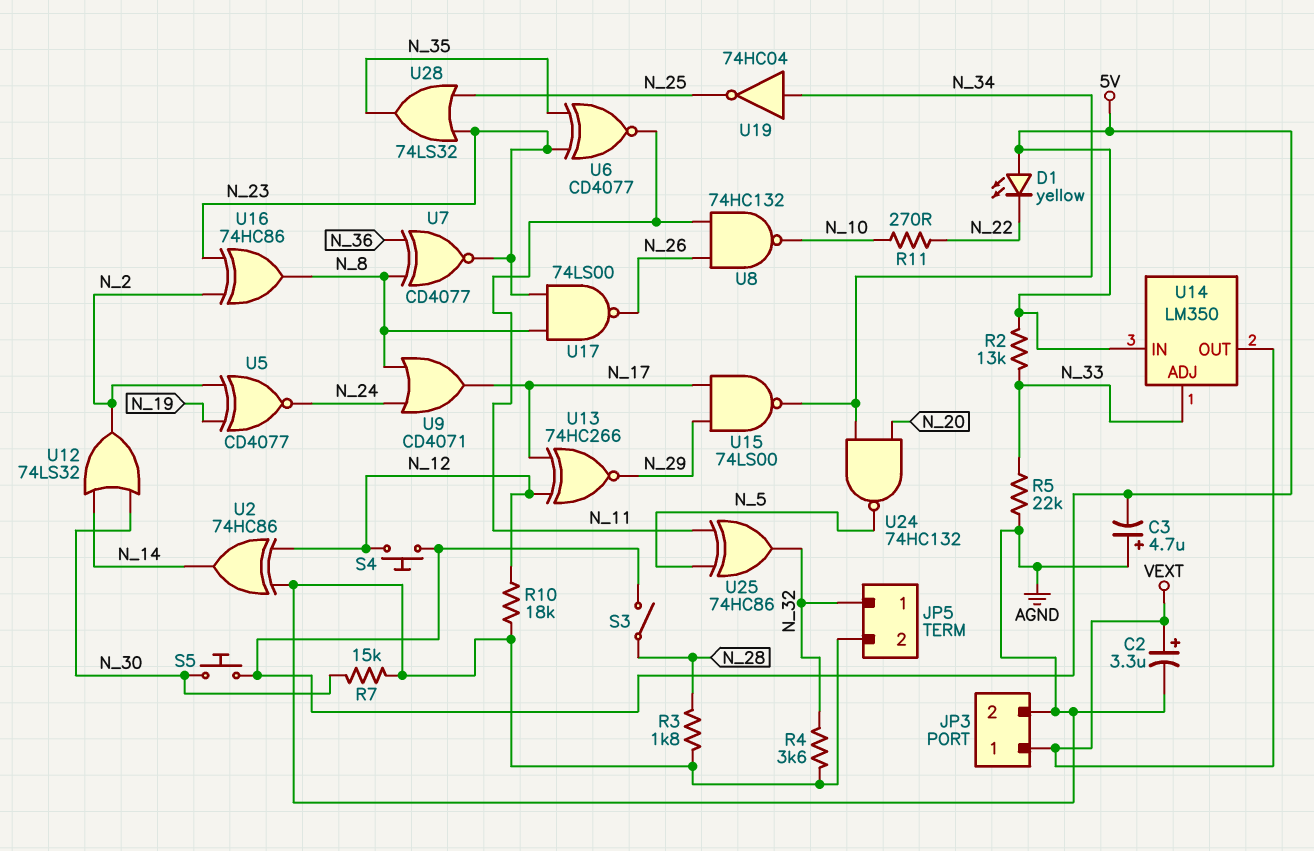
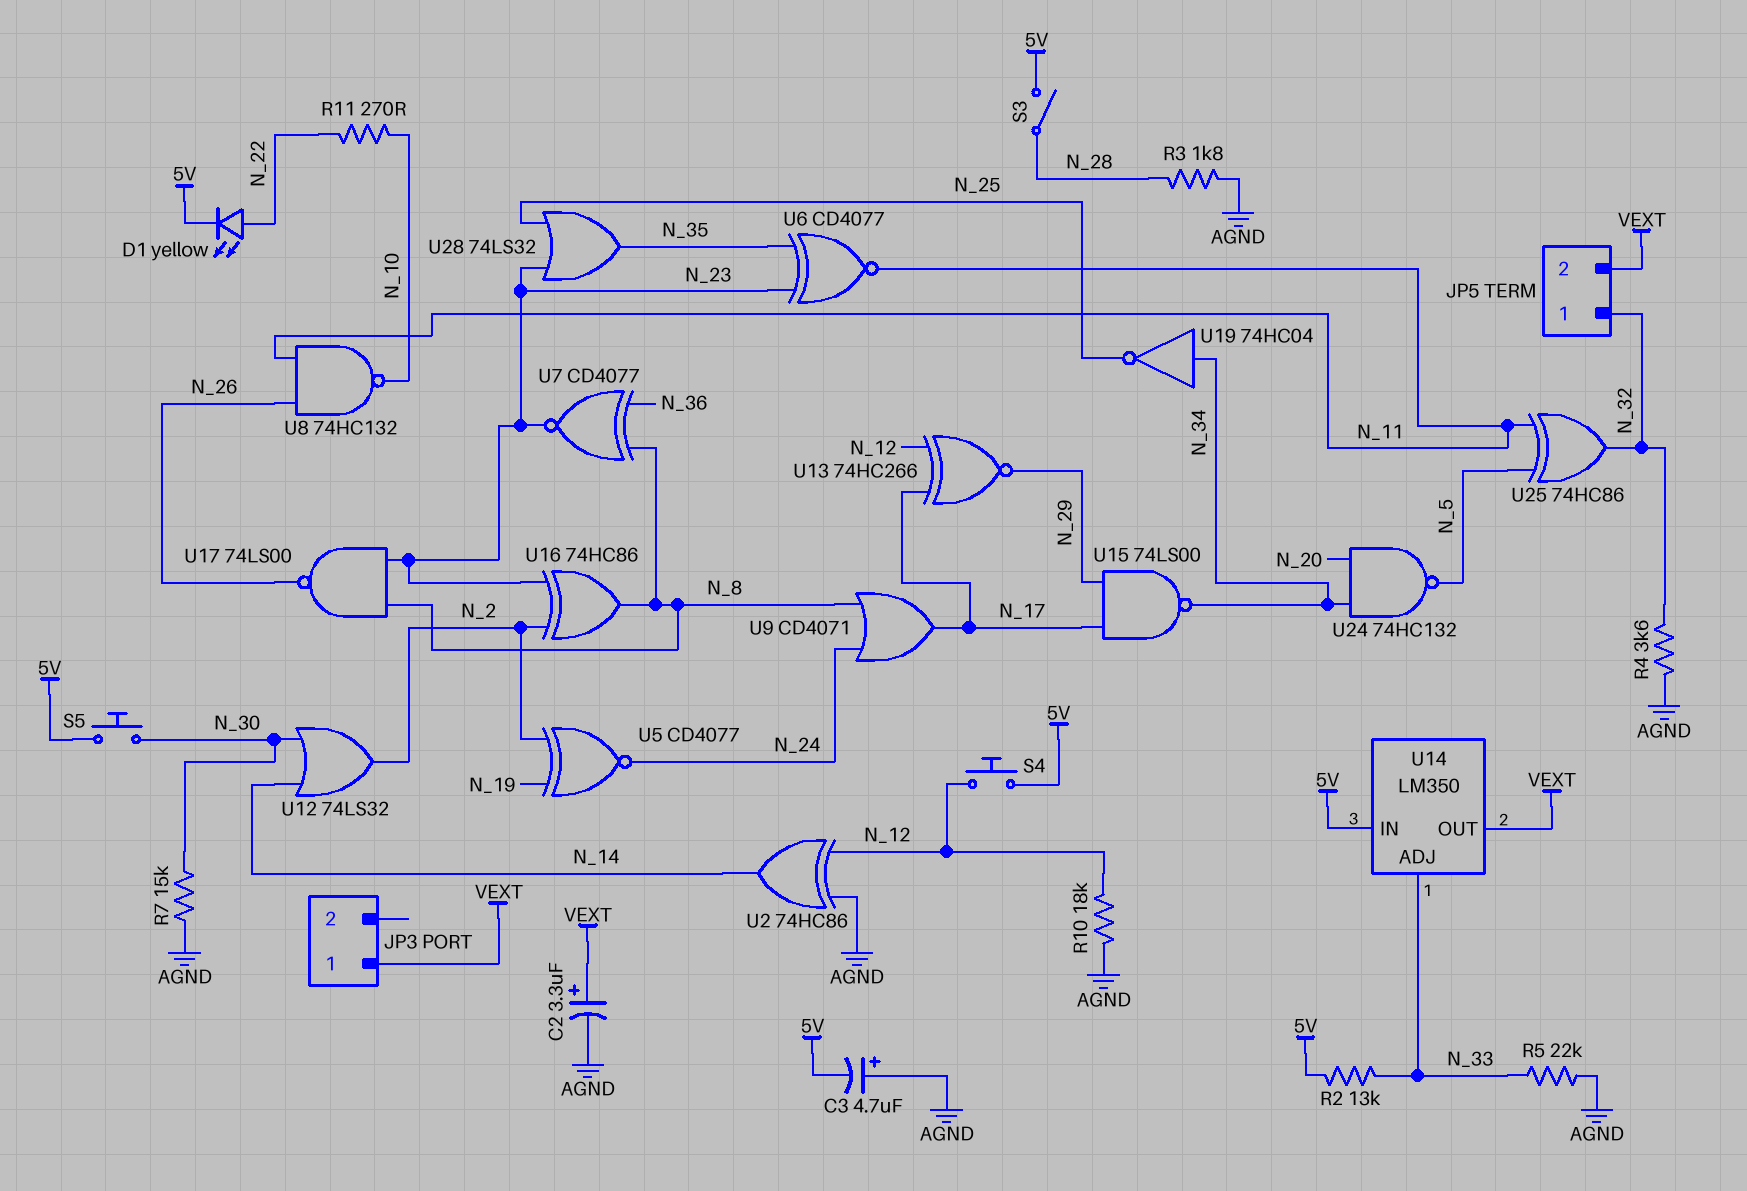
D1: LED yellow (A 5V, K N_22) -> LED yellow (A N_22, K 5V)
JP3 pin 2: AGND -> none
JP5 pin 2: AGND -> VEXT

